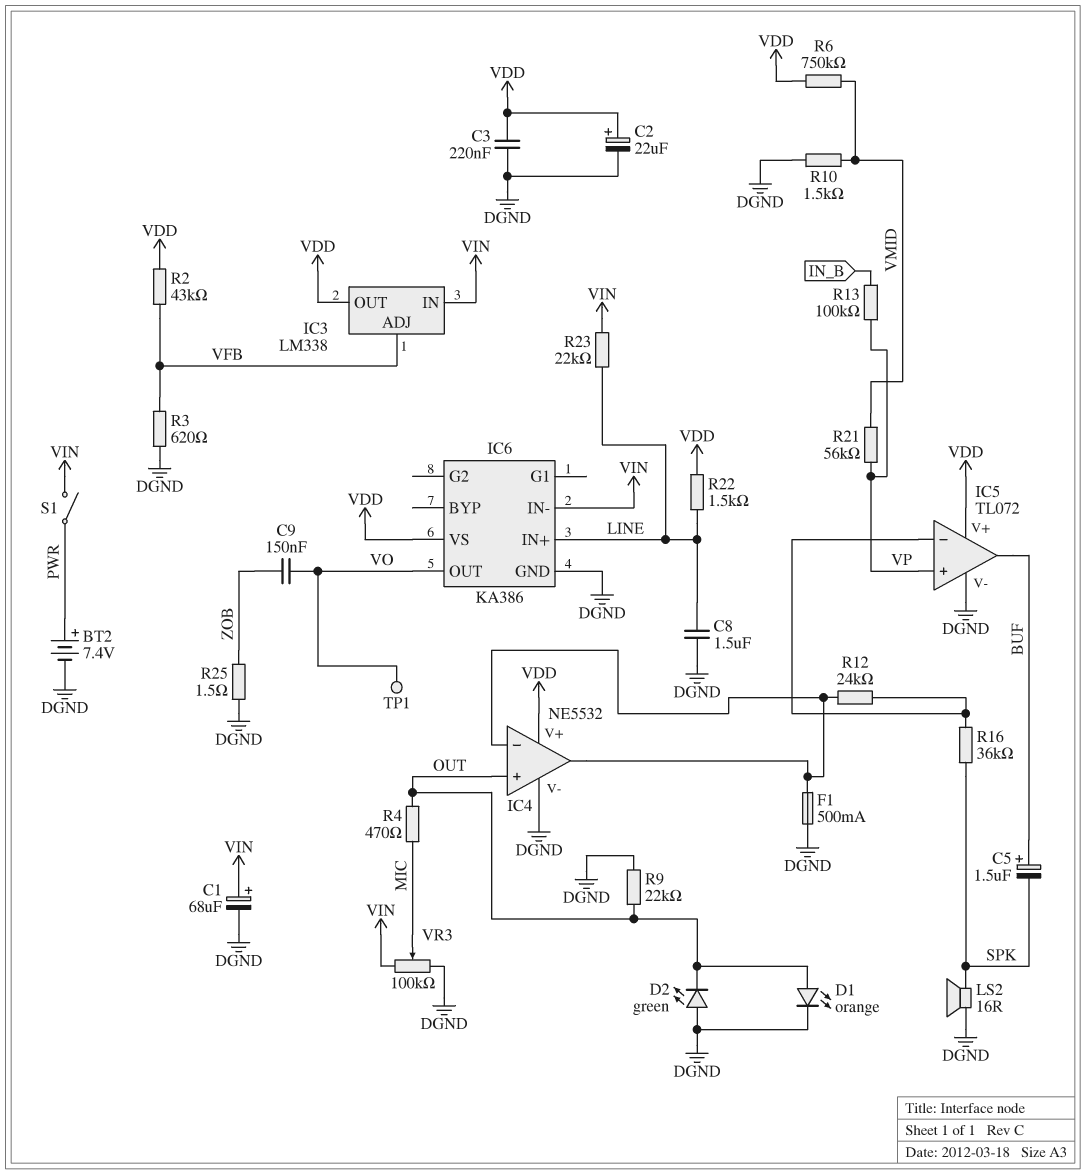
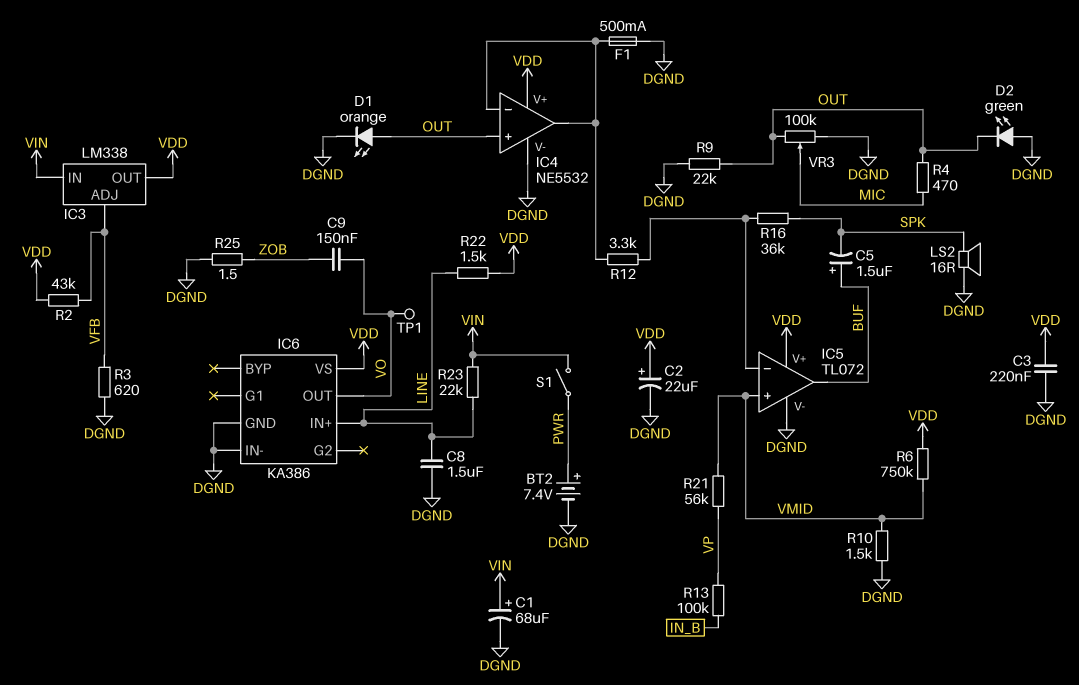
IC5 pin in+: VP -> VMID
IC6 pin IN-: VIN -> DGND
R12: 24k (IC4/in-, IC5/in-) -> 3.3k (IC4/in-, IC5/in-)
VR3: 100k (DGND, VIN, wiper MIC) -> 100k (DGND, OUT, wiper MIC)

